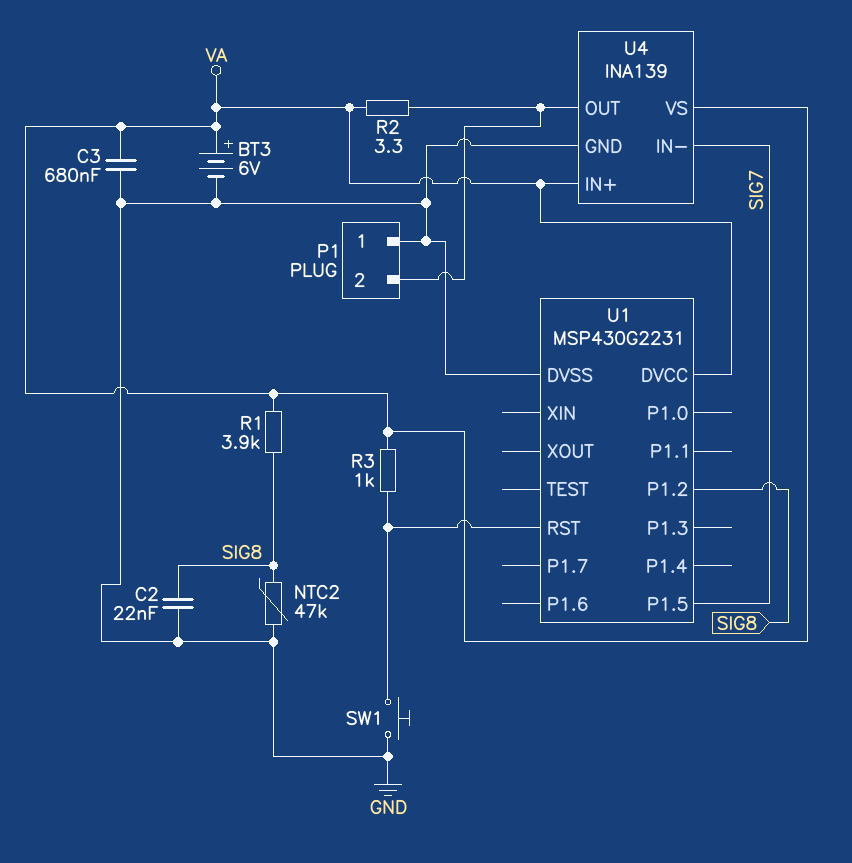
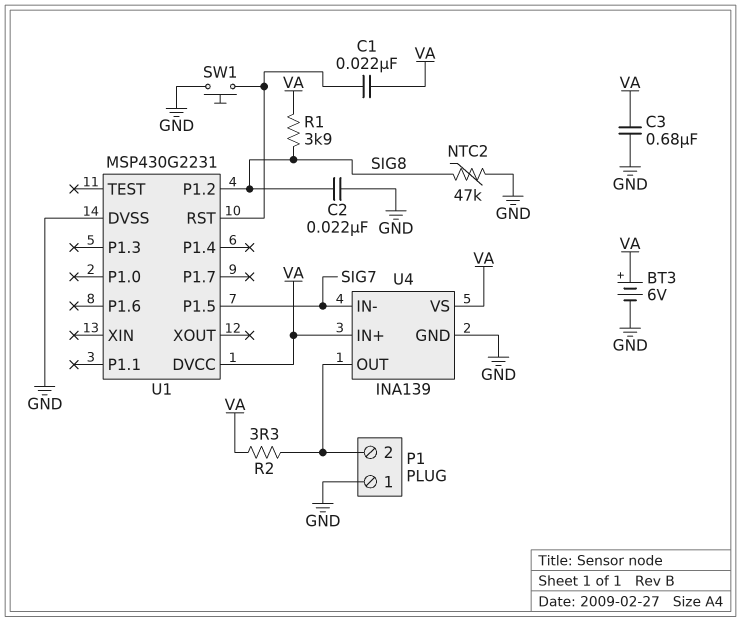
C1: none -> 22nF (U1/RST, VA)
R3: 1k (U1/RST, VA) -> none

